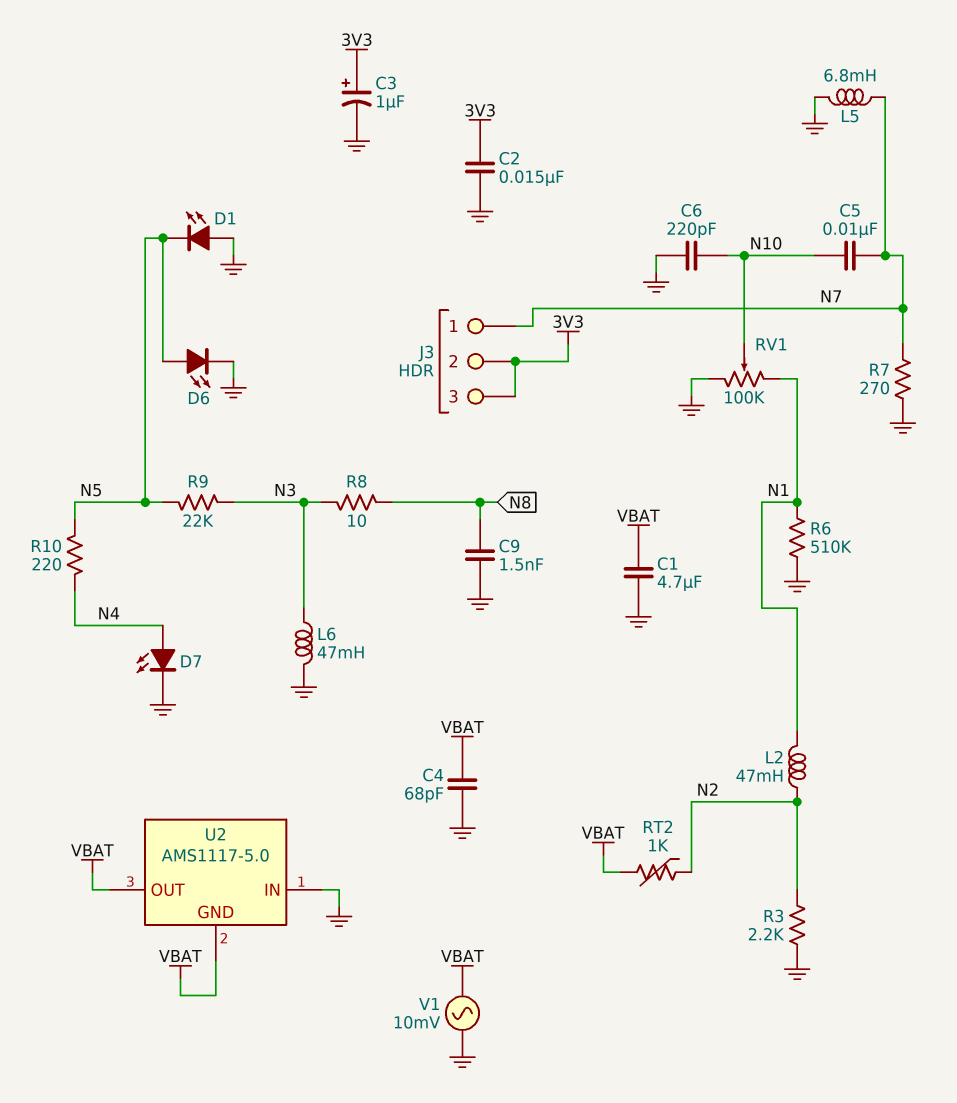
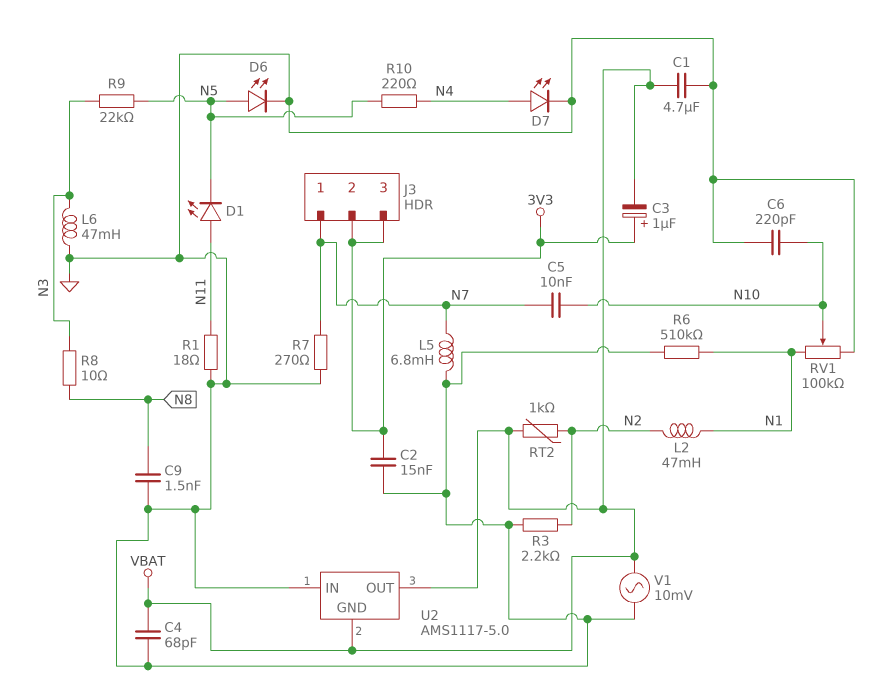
C3: 1uF (plus 3V3, minus GND) -> 1uF (plus 3V3, minus VBAT)
D1: LED (A GND, K N5) -> LED (A N11, K N5)
R1: none -> 18 (GND, N11)

